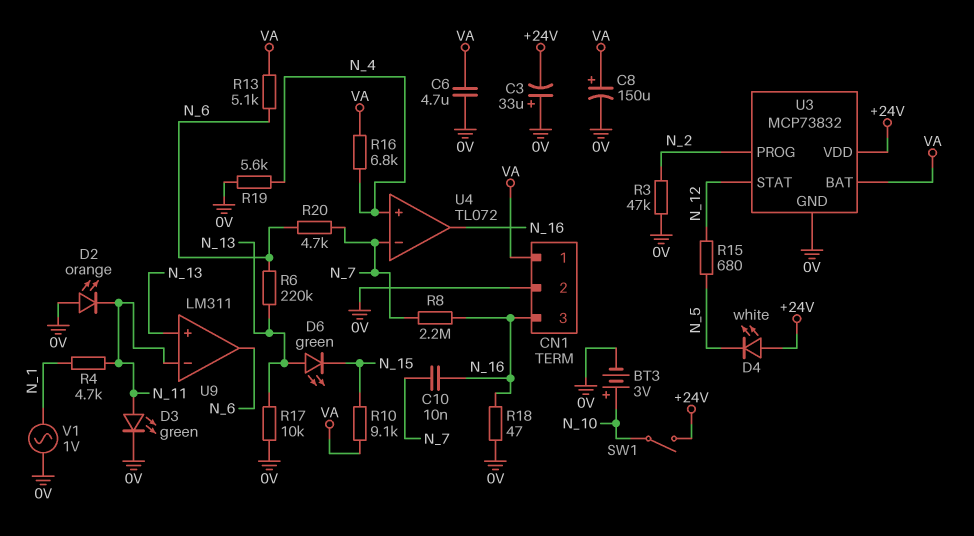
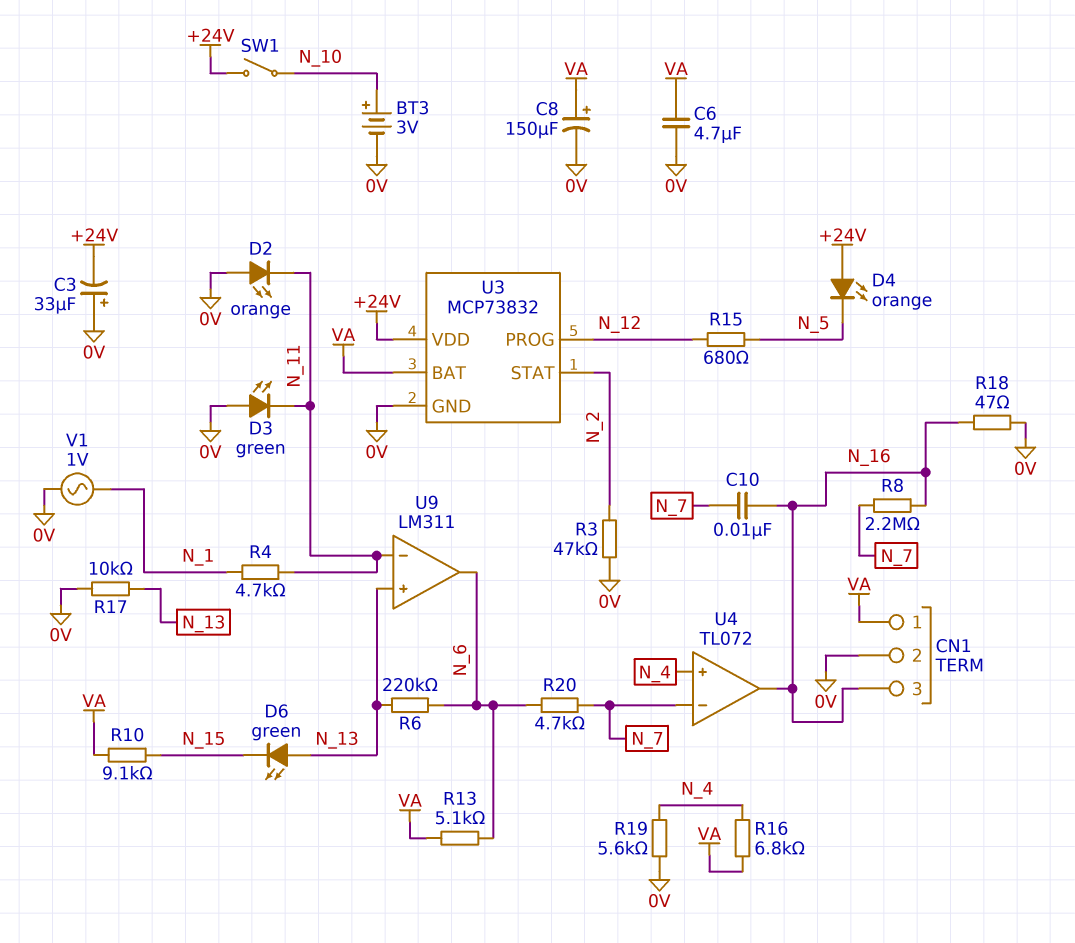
D3: LED green (A N_11, K 0V) -> LED green (A 0V, K N_11)
D4: LED white (A +24V, K N_5) -> LED orange (A +24V, K N_5)
U3 pin PROG: N_2 -> N_12
U3 pin STAT: N_12 -> N_2

